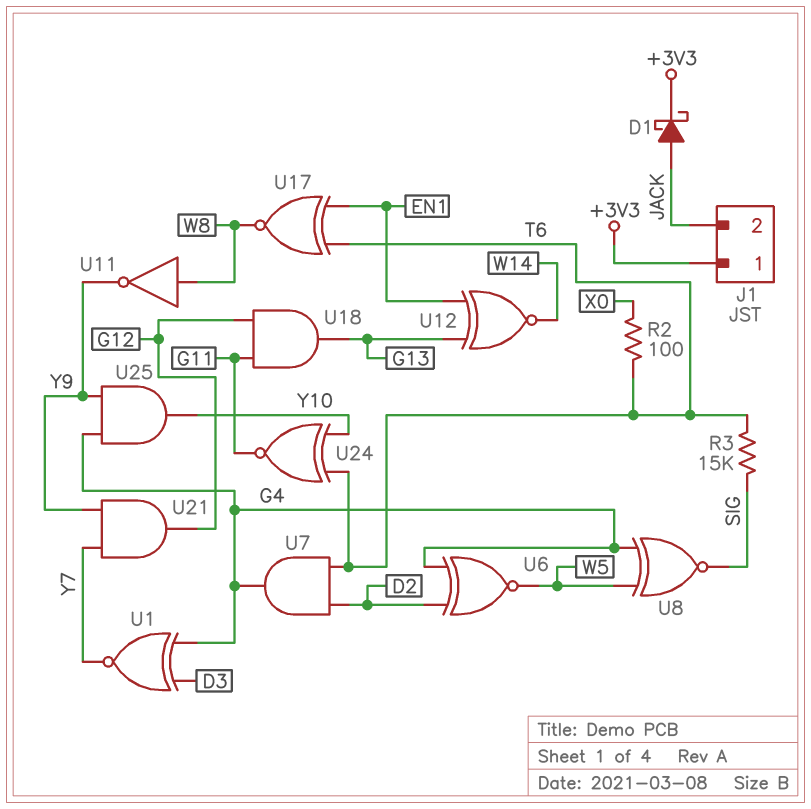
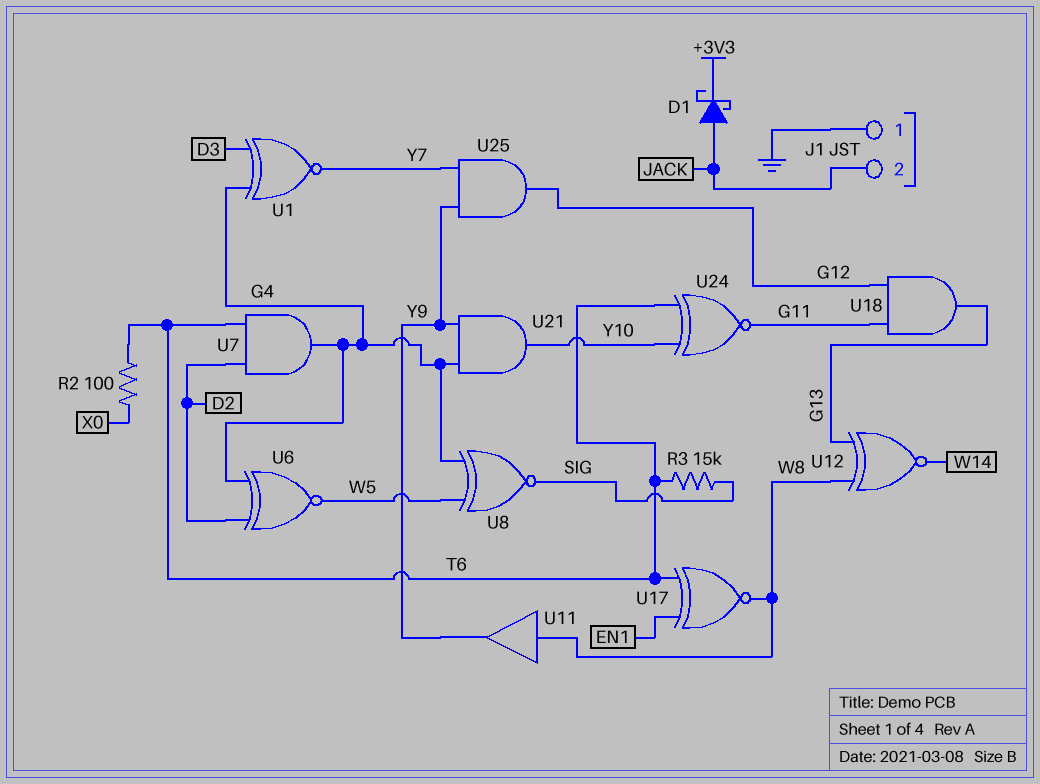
J1 pin 1: +3V3 -> GND
U11: NOT (in W8, out Y9) -> buffer (in W8, out Y9)
U12: XNOR (in EN1, in G13, out W14) -> XNOR (in G13, in W8, out W14)
U21: AND (in Y7, in Y9, out G12) -> AND (in G4, in Y9, out Y10)
U25: AND (in G4, in Y9, out Y10) -> AND (in Y7, in Y9, out G12)

